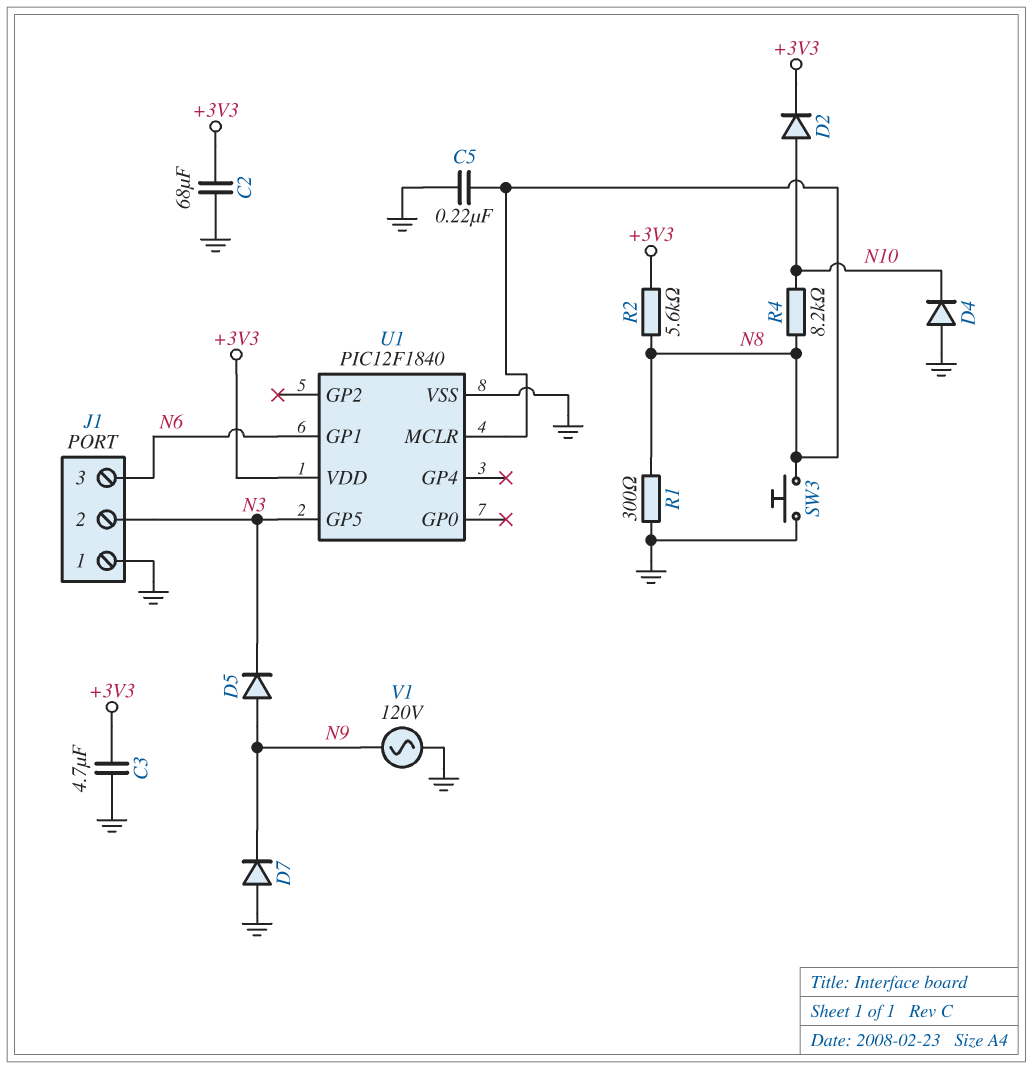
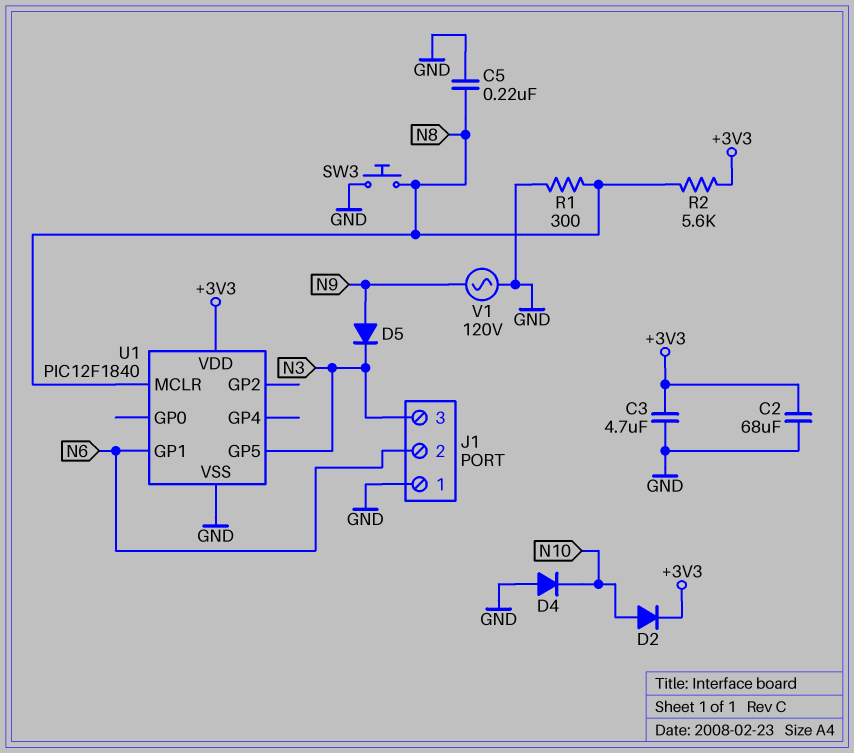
D7: diode (A GND, K N9) -> none
J1 pin 2: N3 -> N6
J1 pin 3: N6 -> N3
R4: 8.2k (N8, N10) -> none

